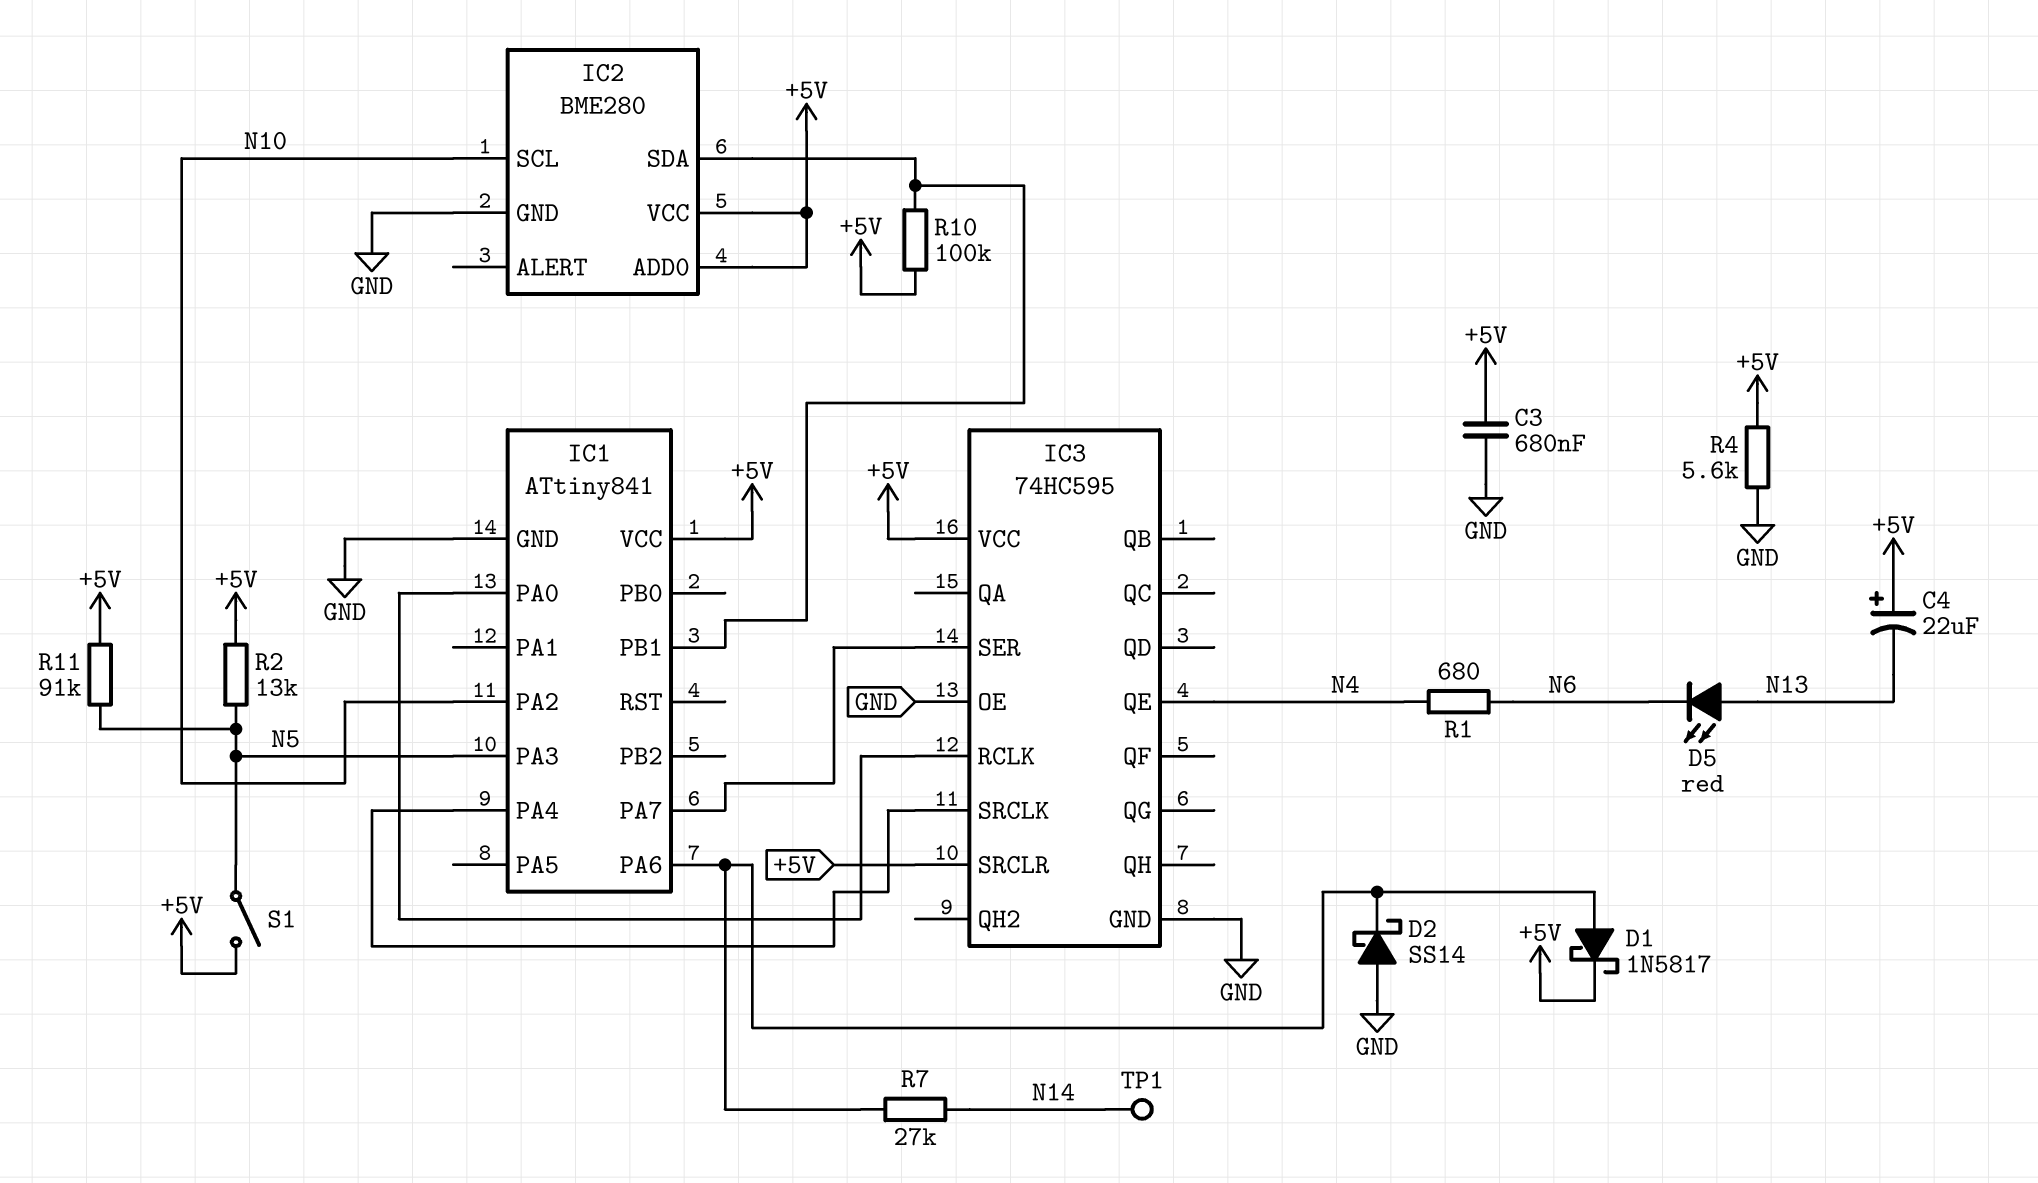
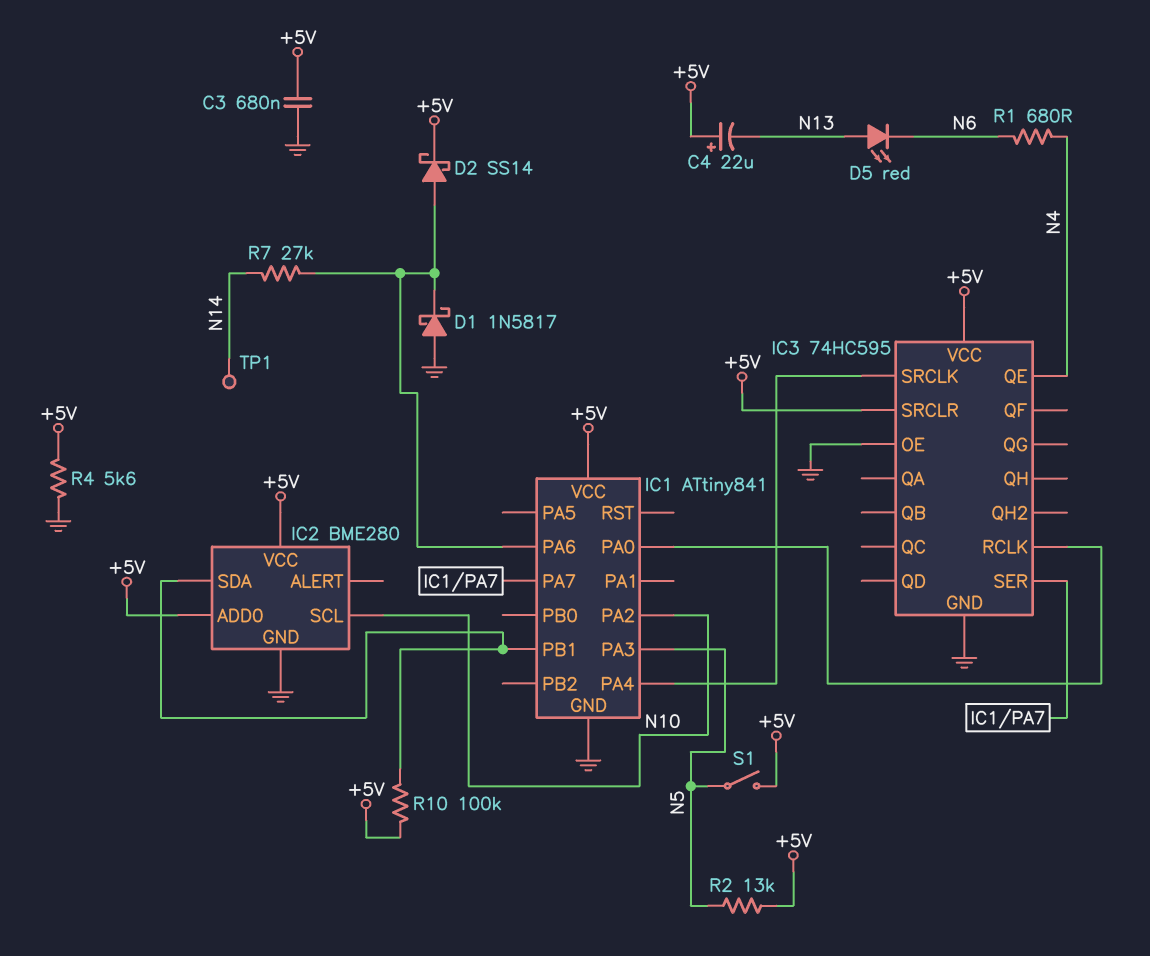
D1: schottky 1N5817 (A IC1/PA6, K +5V) -> schottky 1N5817 (A GND, K IC1/PA6)
D2: schottky SS14 (A GND, K IC1/PA6) -> schottky SS14 (A IC1/PA6, K +5V)
R11: 91k (+5V, N5) -> none

